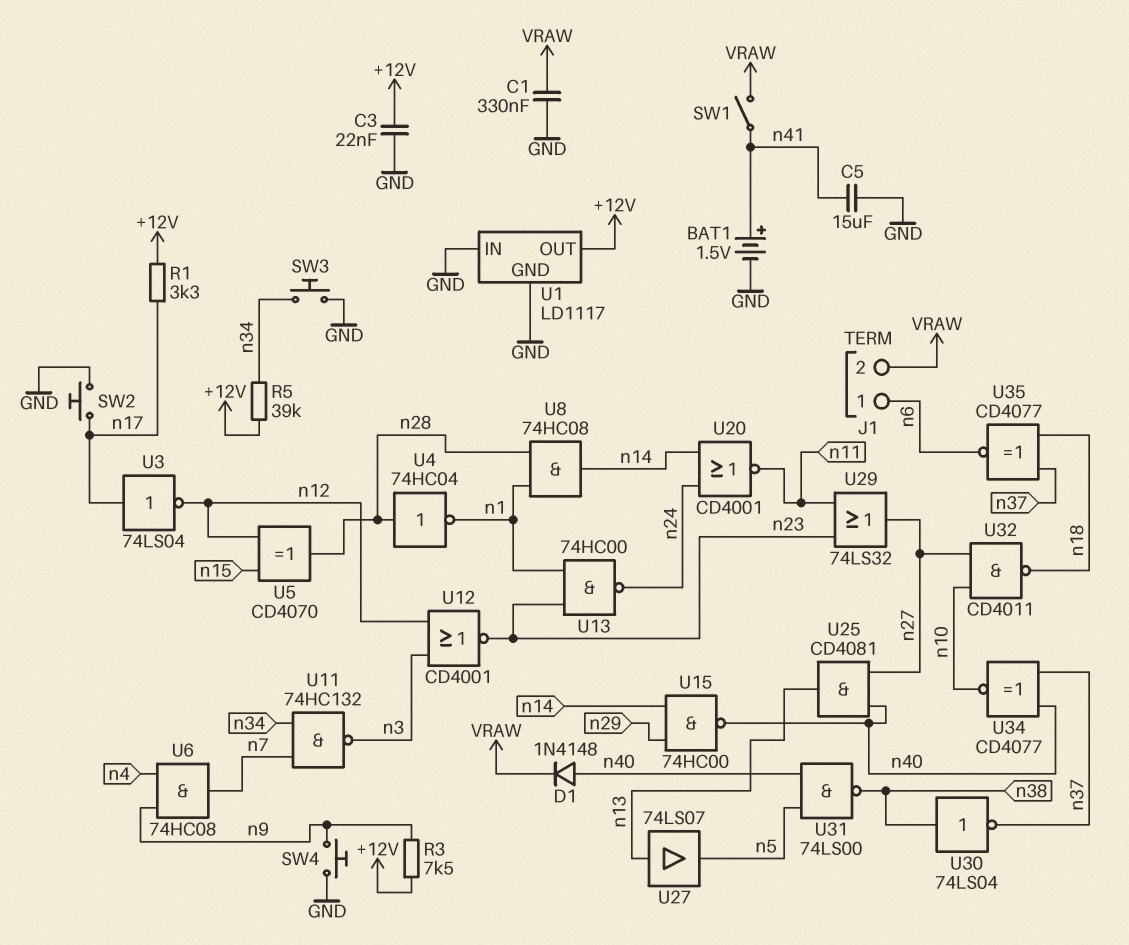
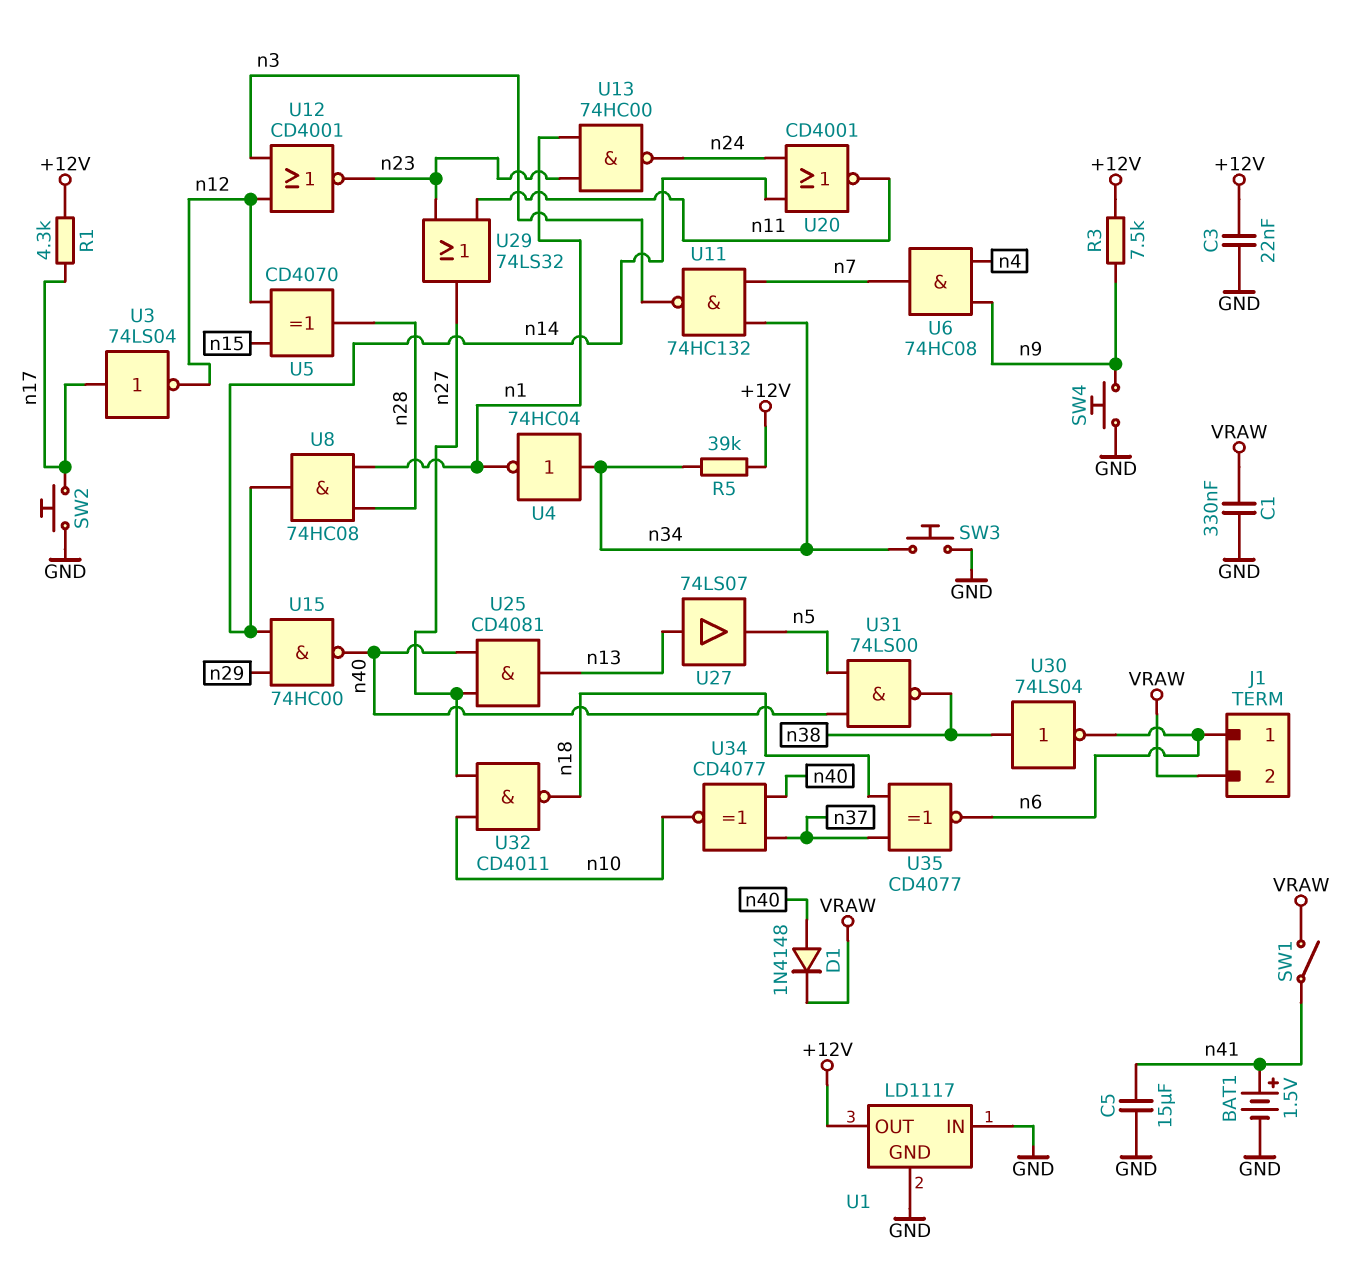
R1: 3.3k (+12V, n17) -> 4.3k (+12V, n17)
U4: NOT 74HC04 (in n28, out n1) -> NOT 74HC04 (in n34, out n1)
U30: NOT 74LS04 (in n38, out n37) -> NOT 74LS04 (in n38, out n6)

